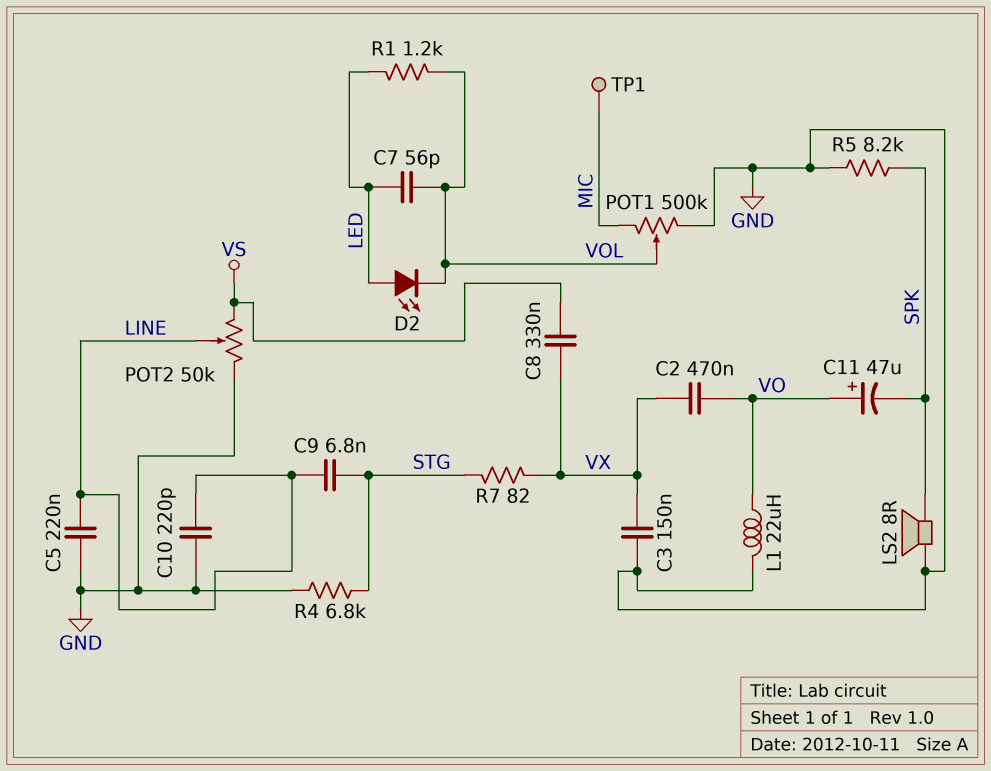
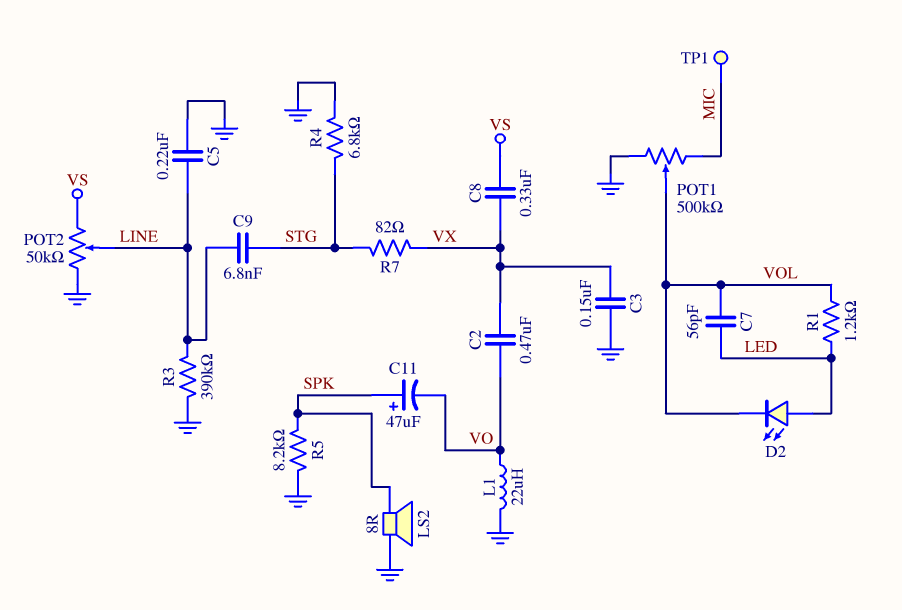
C10: 220pF (GND, LINE) -> none
C11: 47uF (plus VO, minus SPK) -> 47uF (plus SPK, minus VO)
R3: none -> 390k (GND, LINE)

